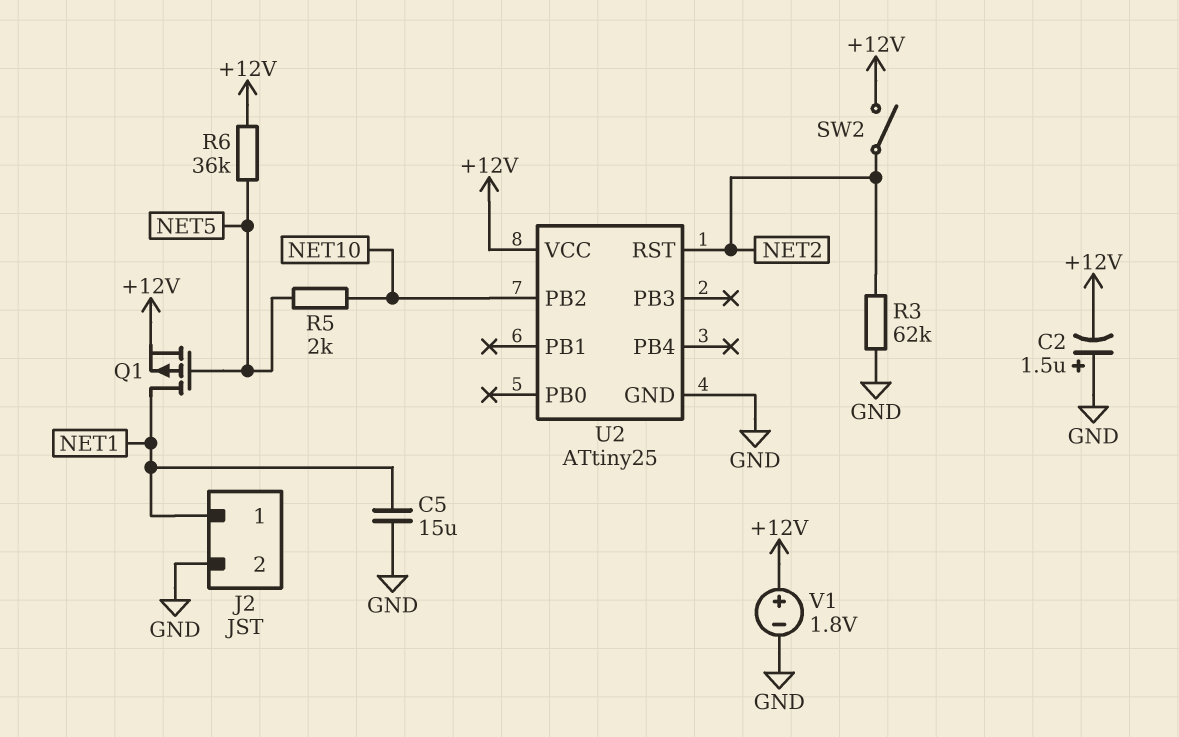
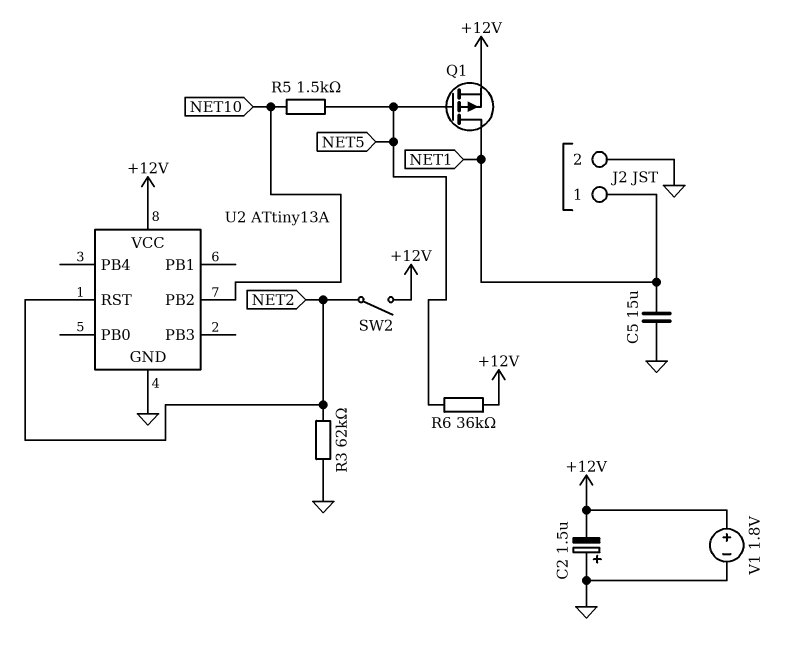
R5: 2k (NET5, NET10) -> 1.5k (NET5, NET10)
U2: ATtiny25 -> ATtiny13A

